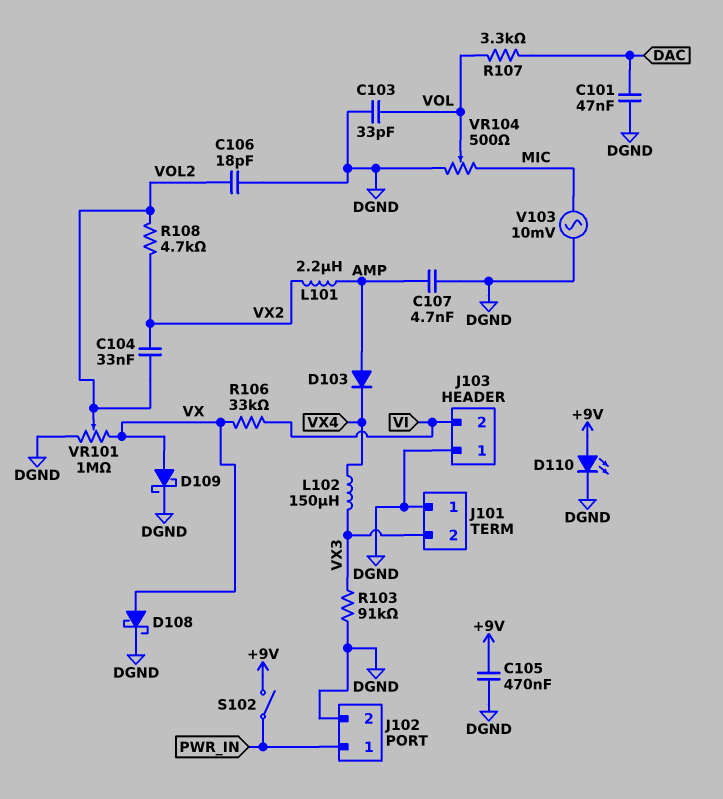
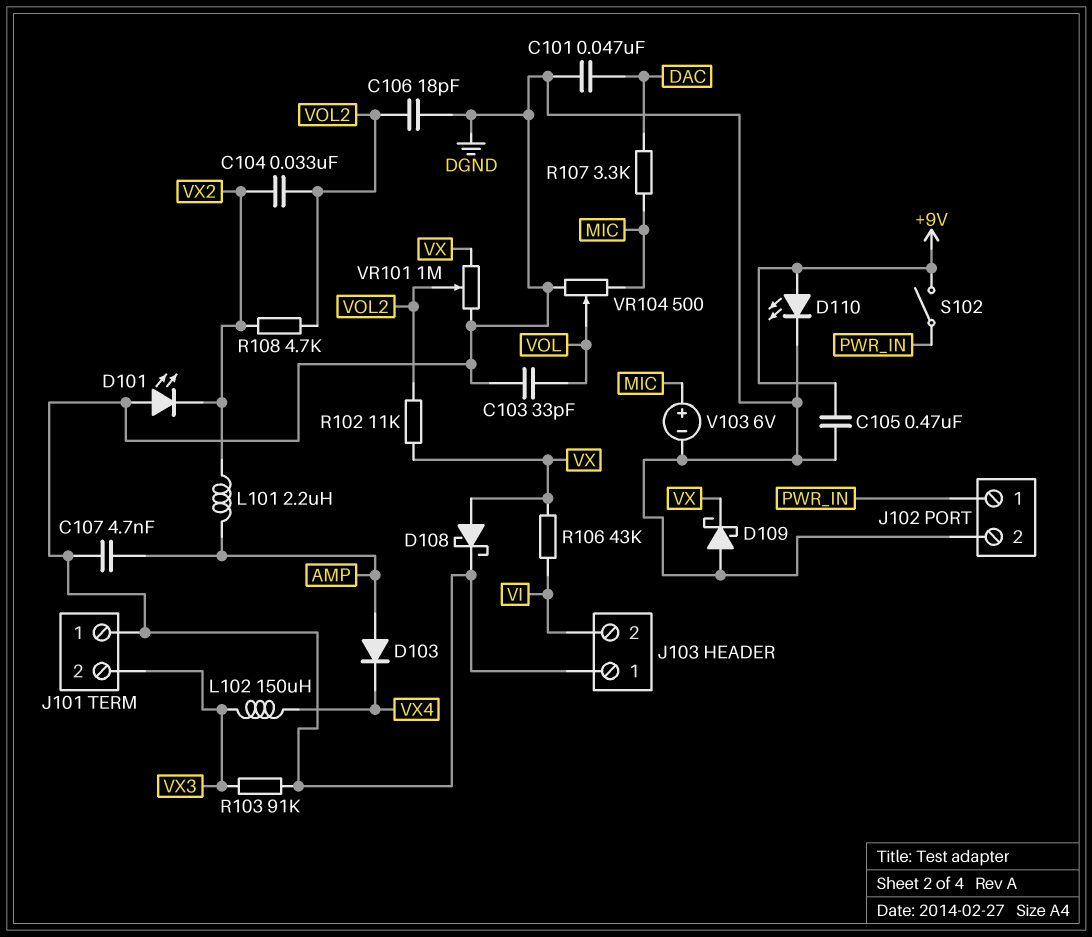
D101: none -> LED (A DGND, K VX2)
D109: schottky (A VX, K DGND) -> schottky (A DGND, K VX)
R102: none -> 11k (VOL2, VX)
R106: 33k (VI, VX) -> 43k (VI, VX)
R107: 3.3k (DAC, VOL) -> 3.3k (DAC, MIC)
V103: AC 10mV (DGND, MIC) -> 6V (plus MIC, minus DGND)

